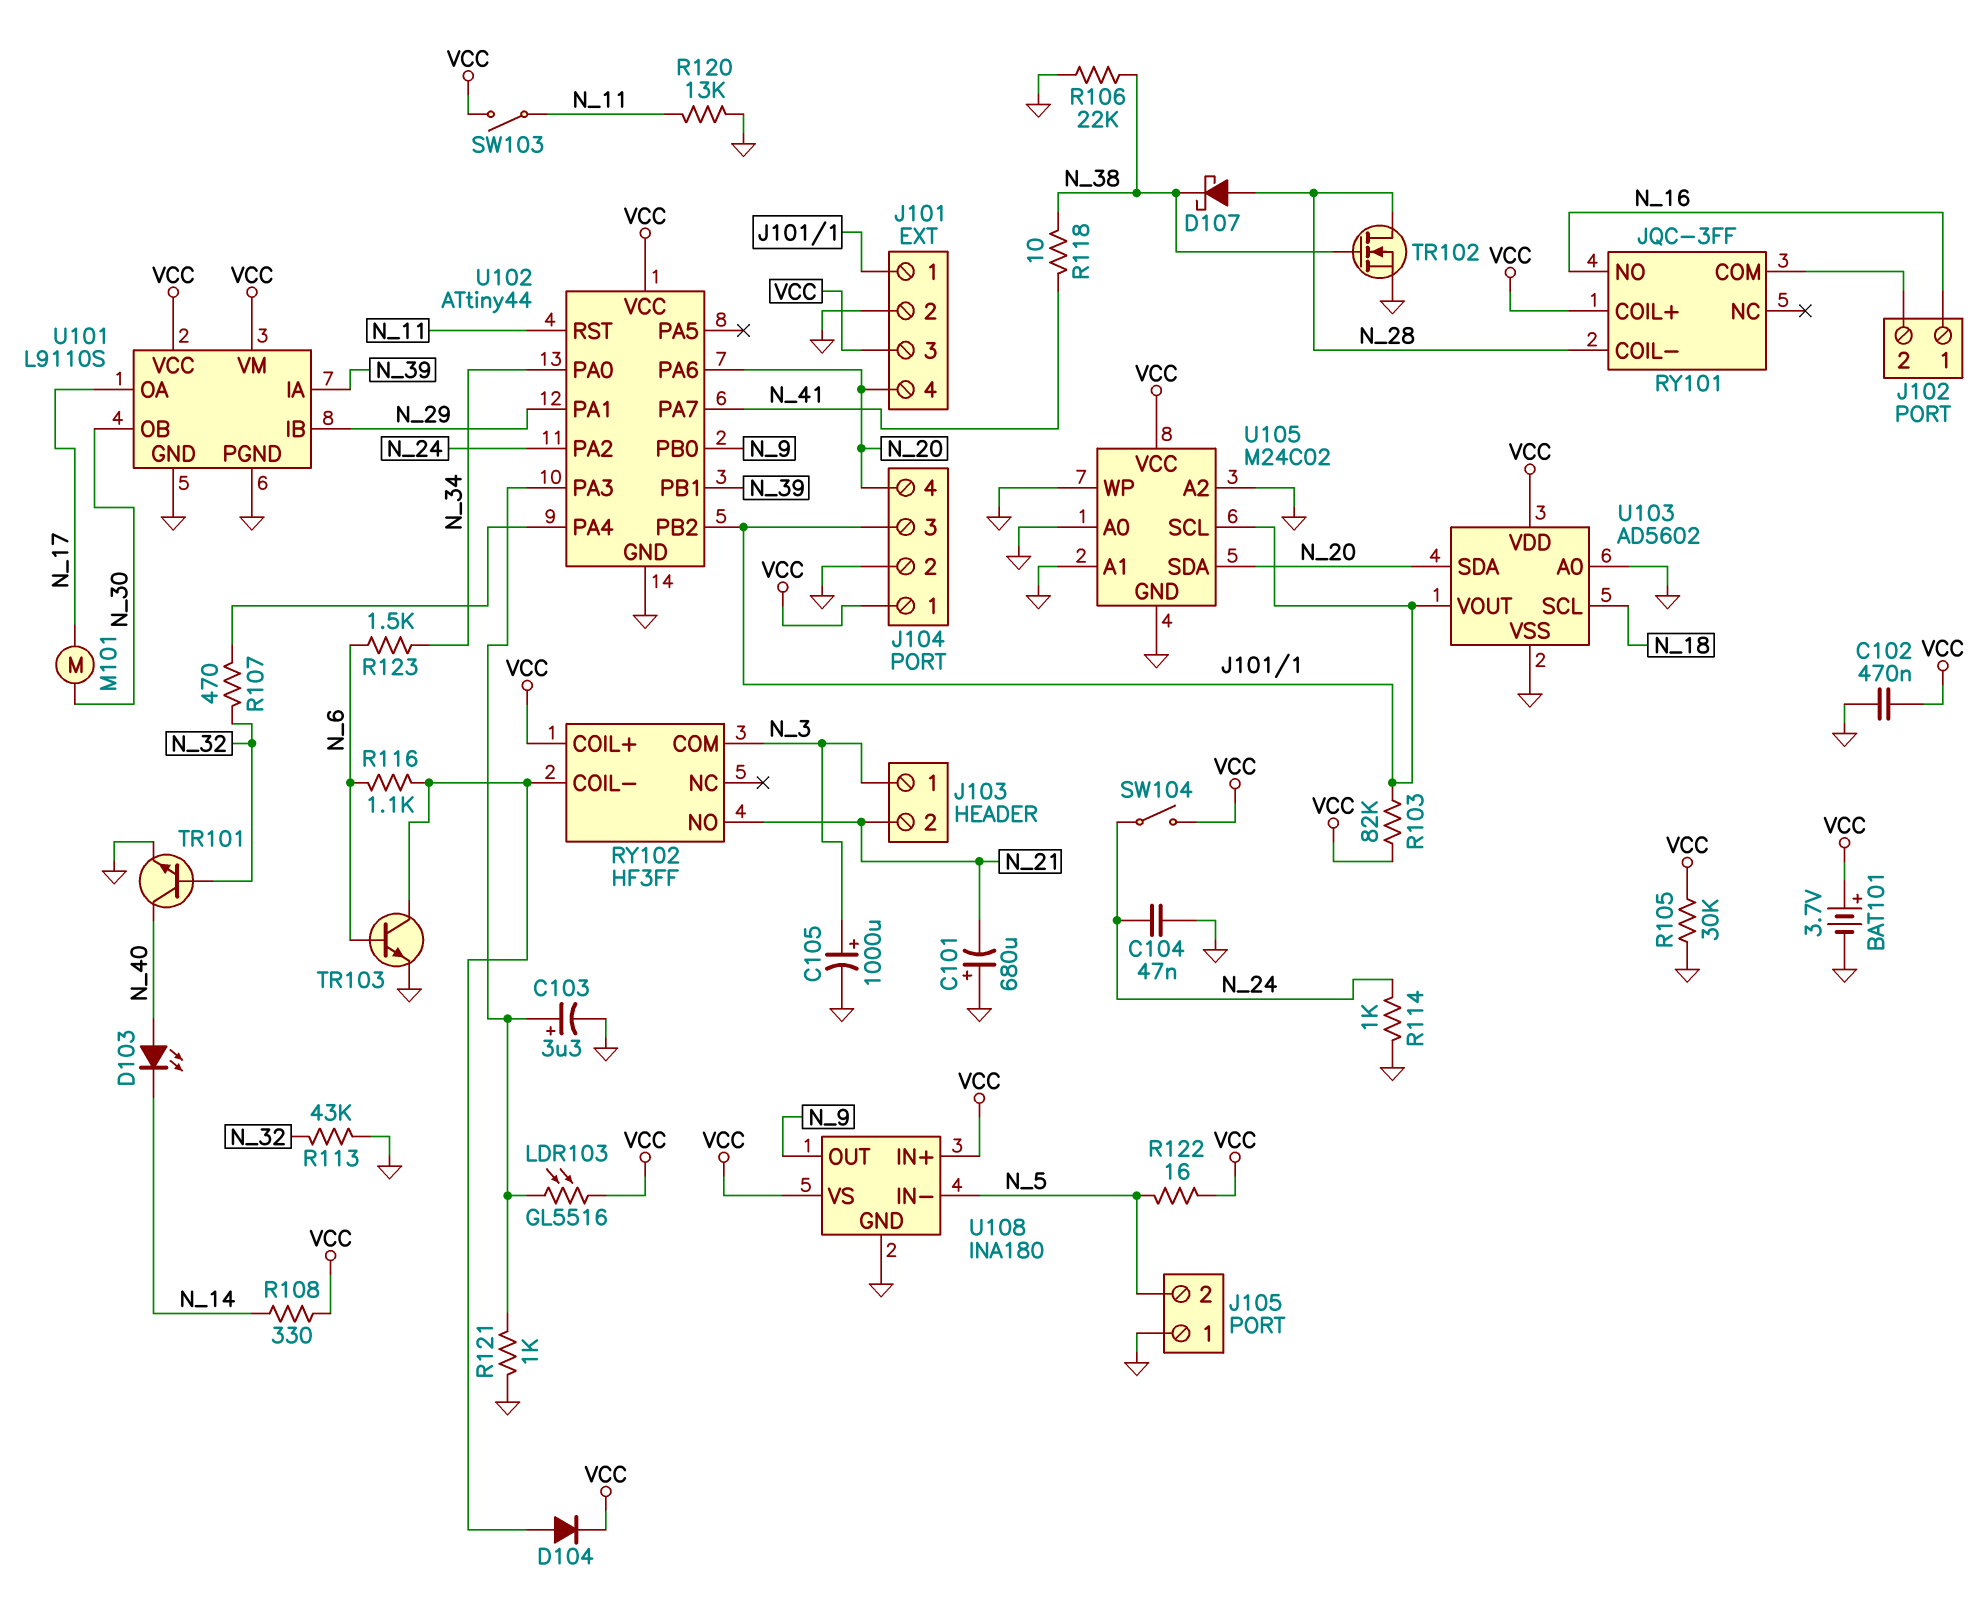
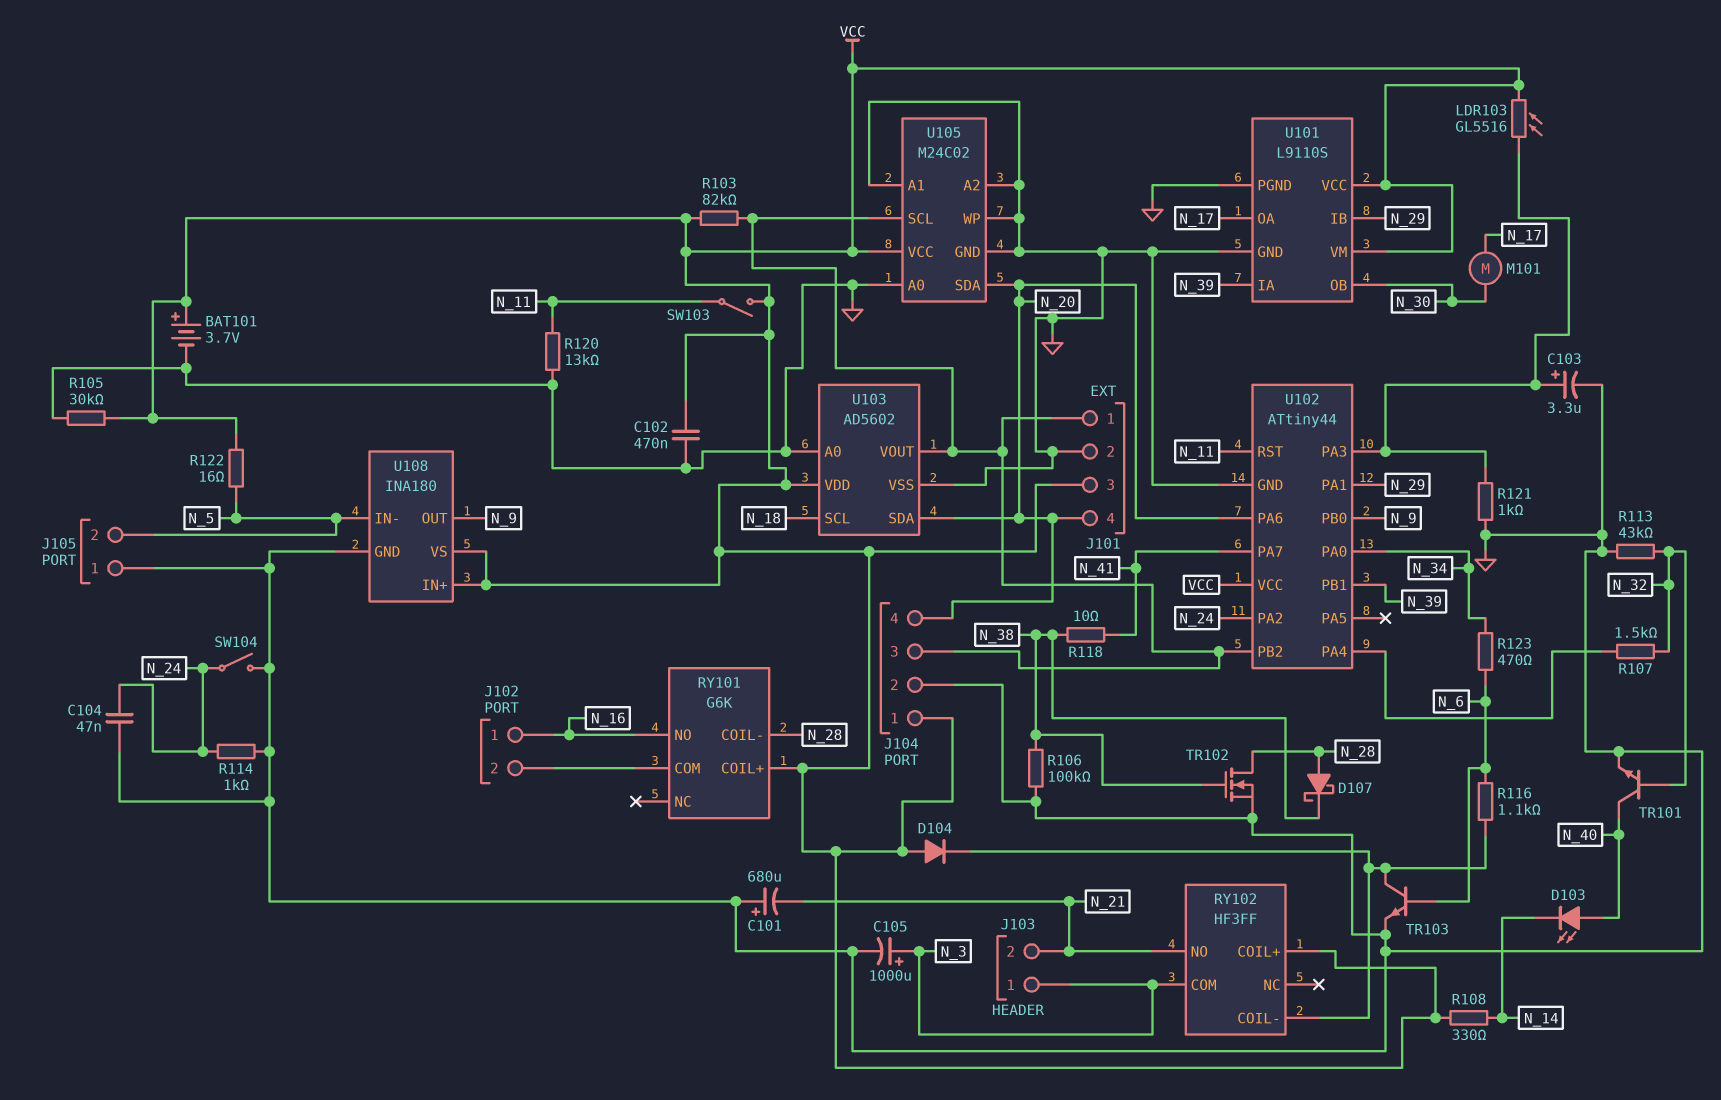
D104: diode (A RY102/COIL-, K VCC) -> diode (A VCC, K RY102/COIL-)
R106: 22k (GND, N_38) -> 100k (GND, N_38)
R107: 470 (N_32, U102/PA4) -> 1.5k (N_32, U102/PA4)
R123: 1.5k (N_6, N_34) -> 470 (N_6, N_34)
RY101: JQC-3FF -> G6K
SW104: switch (N_24, VCC) -> switch (GND, N_24)

